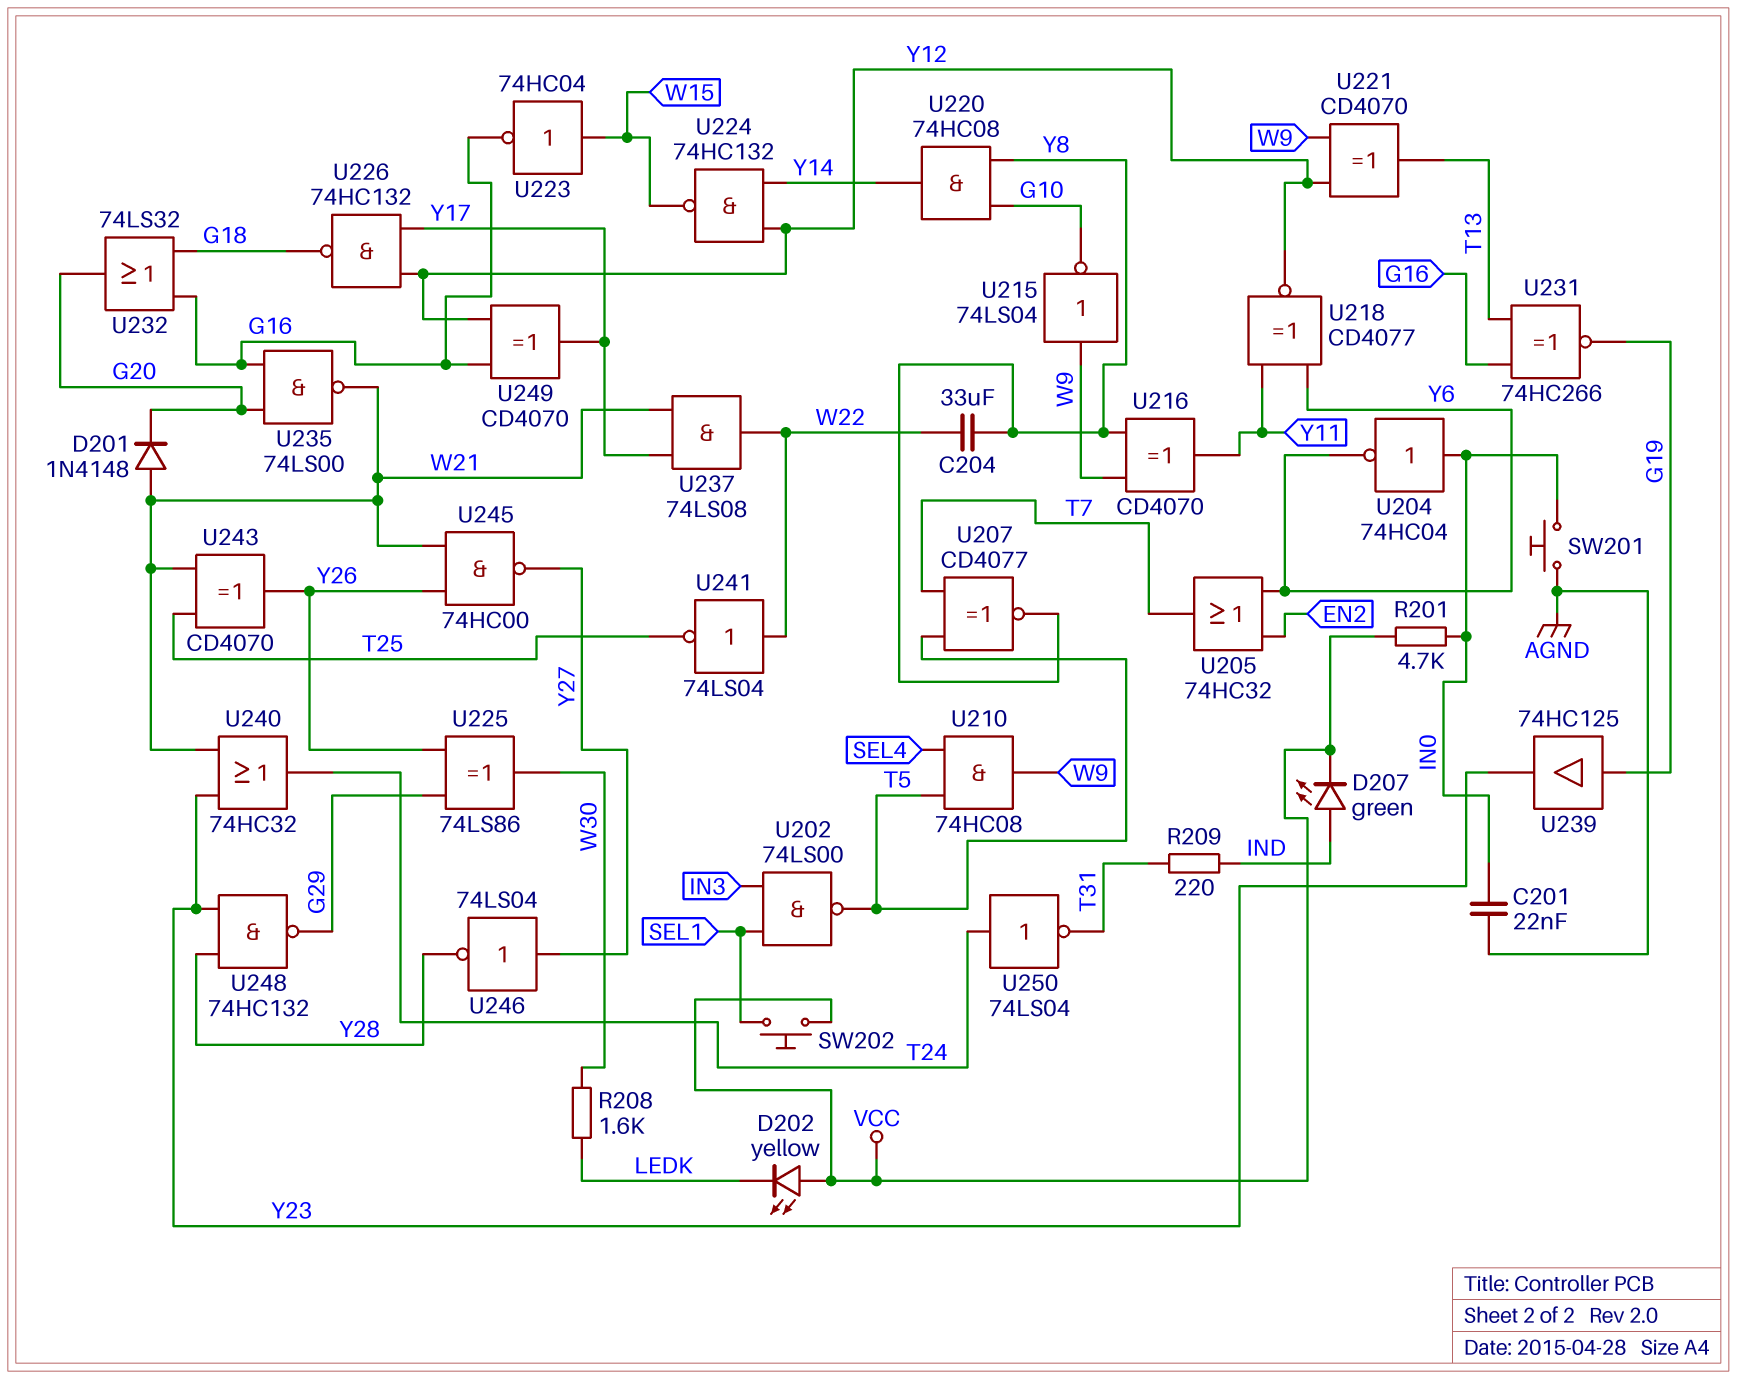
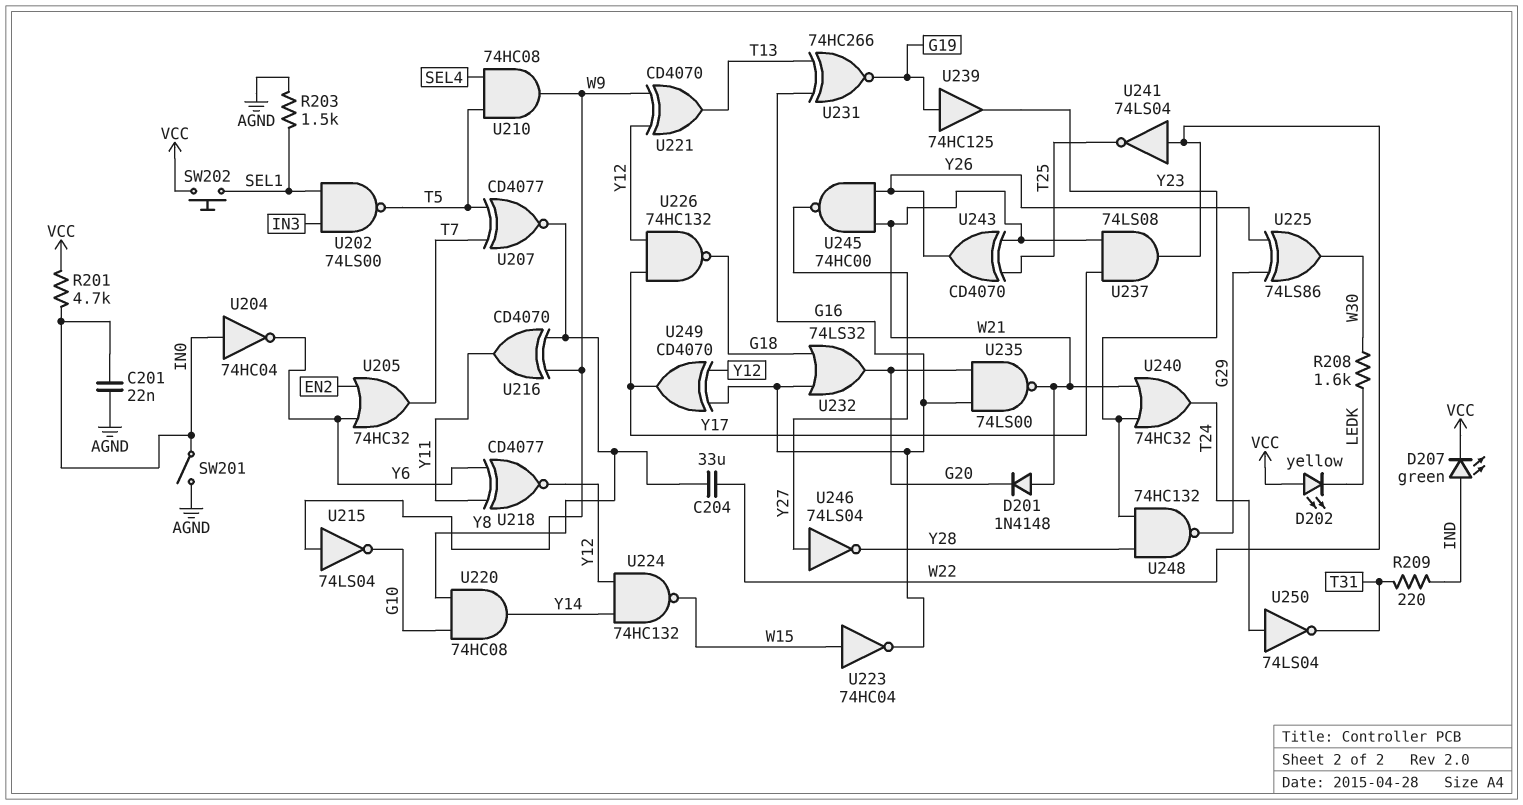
R203: none -> 1.5k (AGND, SEL1)
SW201: button (AGND, IN0) -> switch (AGND, IN0)

